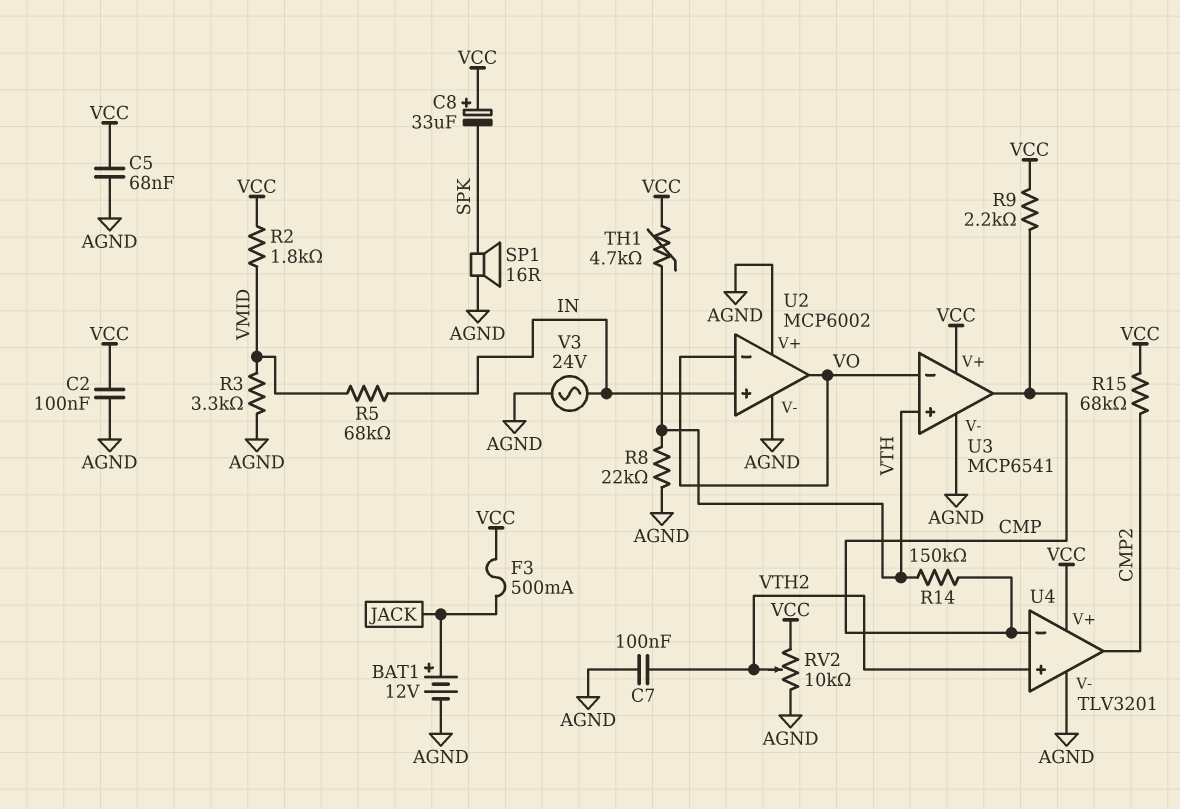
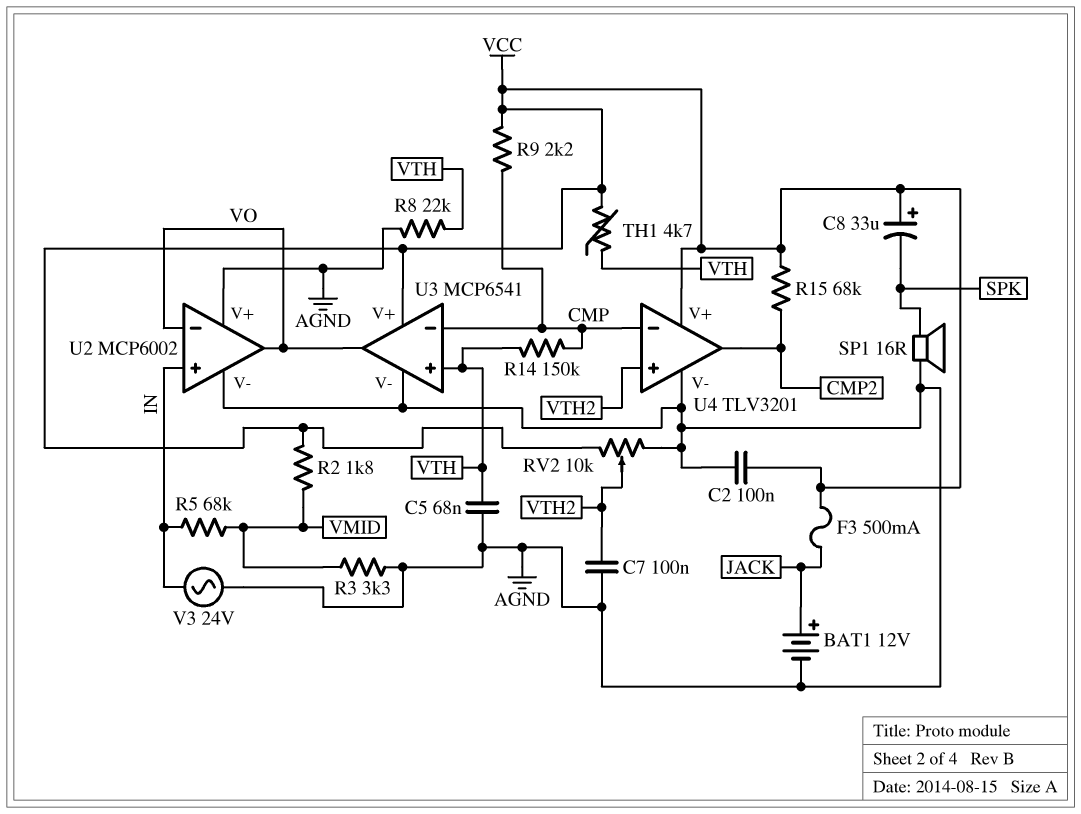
C5: 68nF (AGND, VCC) -> 68nF (AGND, VTH)
U3 pin in-: VO -> CMP
U3 pin out: CMP -> VO

